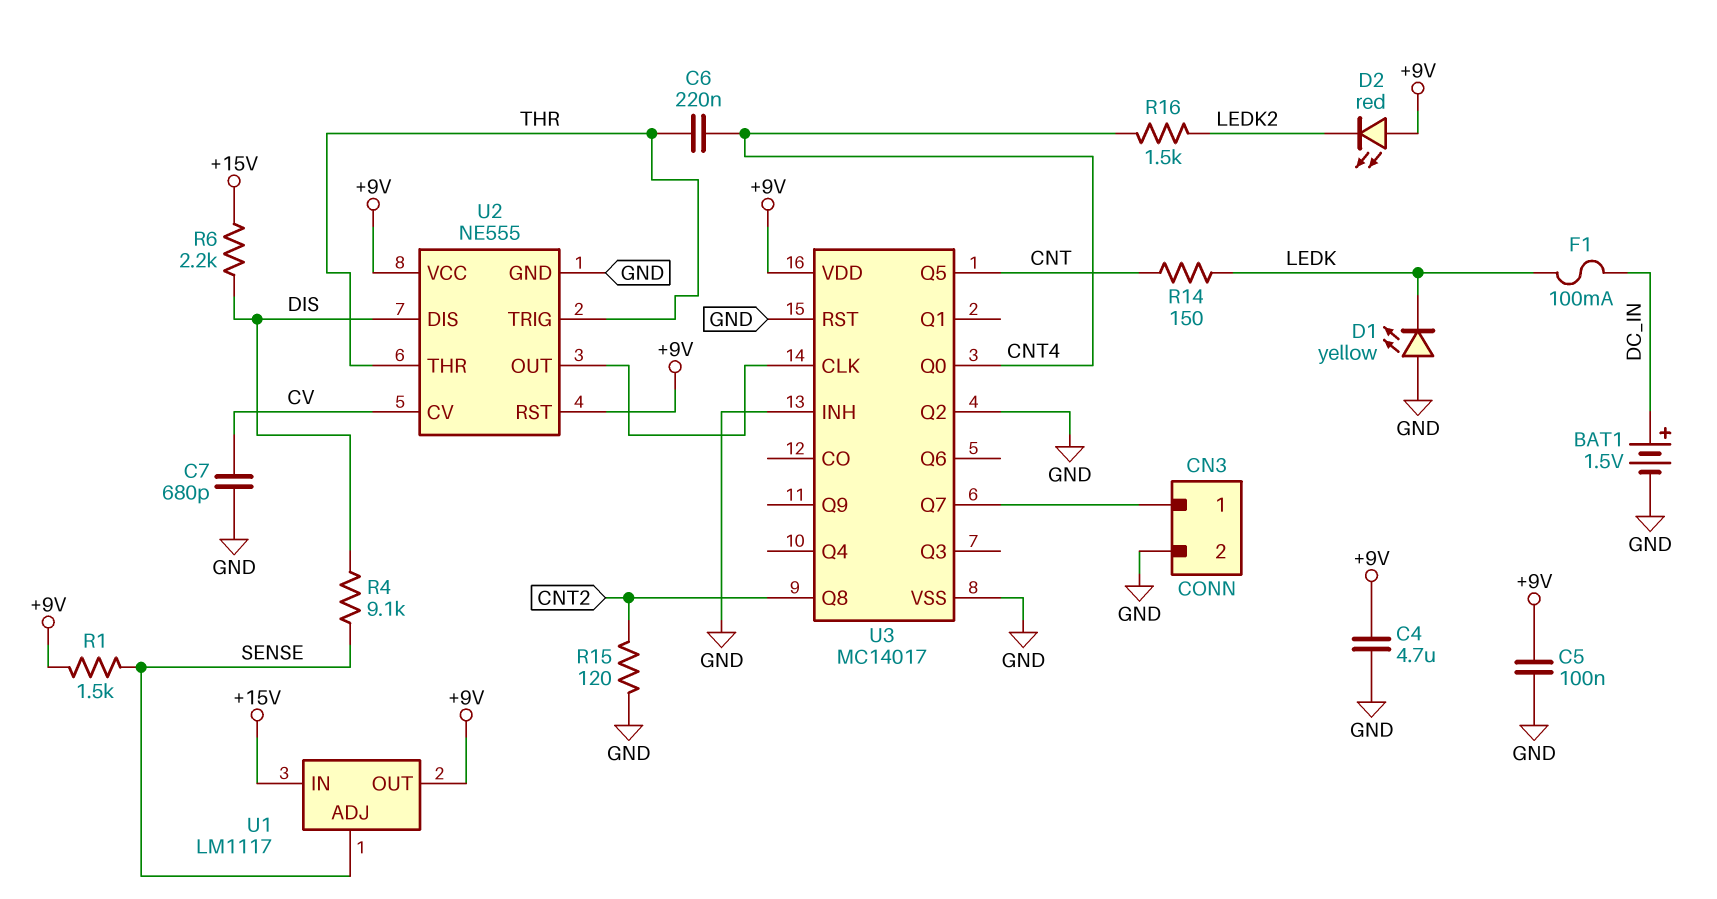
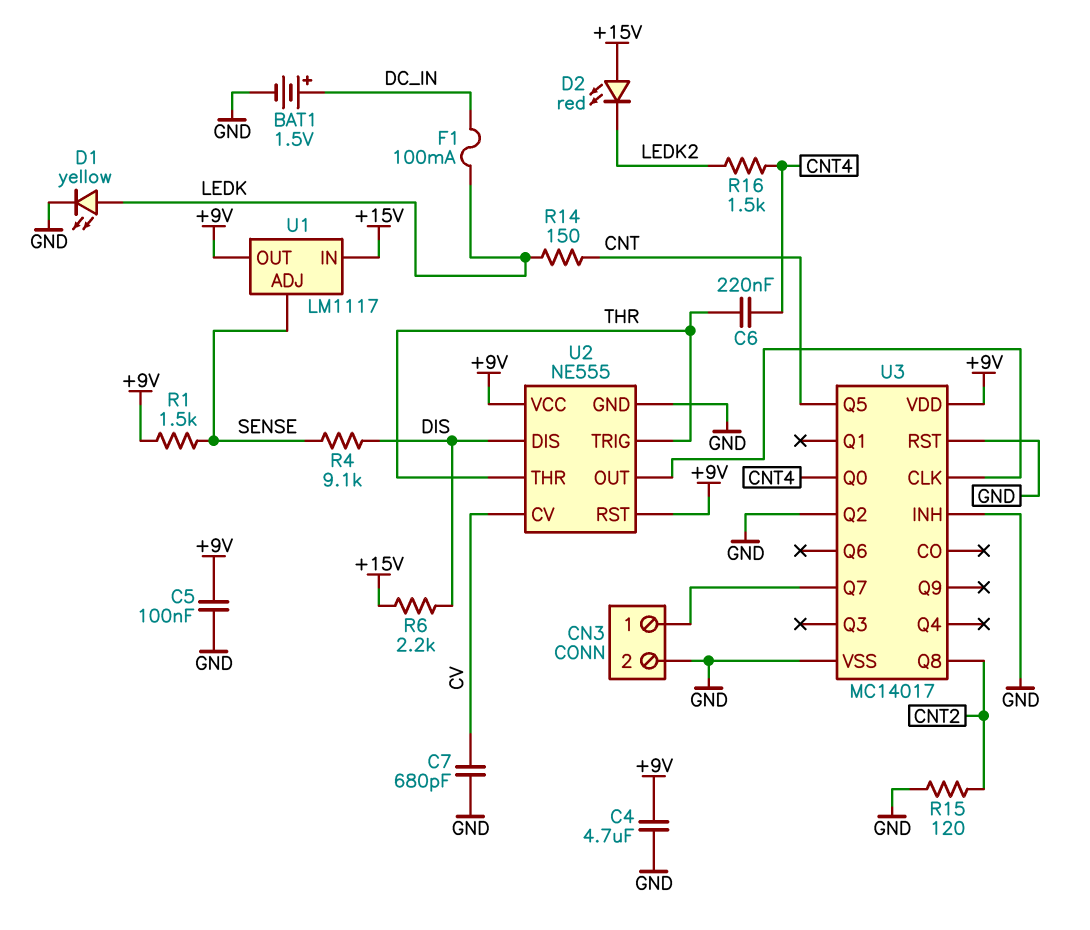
D1: LED yellow (A GND, K LEDK) -> LED yellow (A LEDK, K GND)
D2: LED red (A +9V, K LEDK2) -> LED red (A +15V, K LEDK2)

